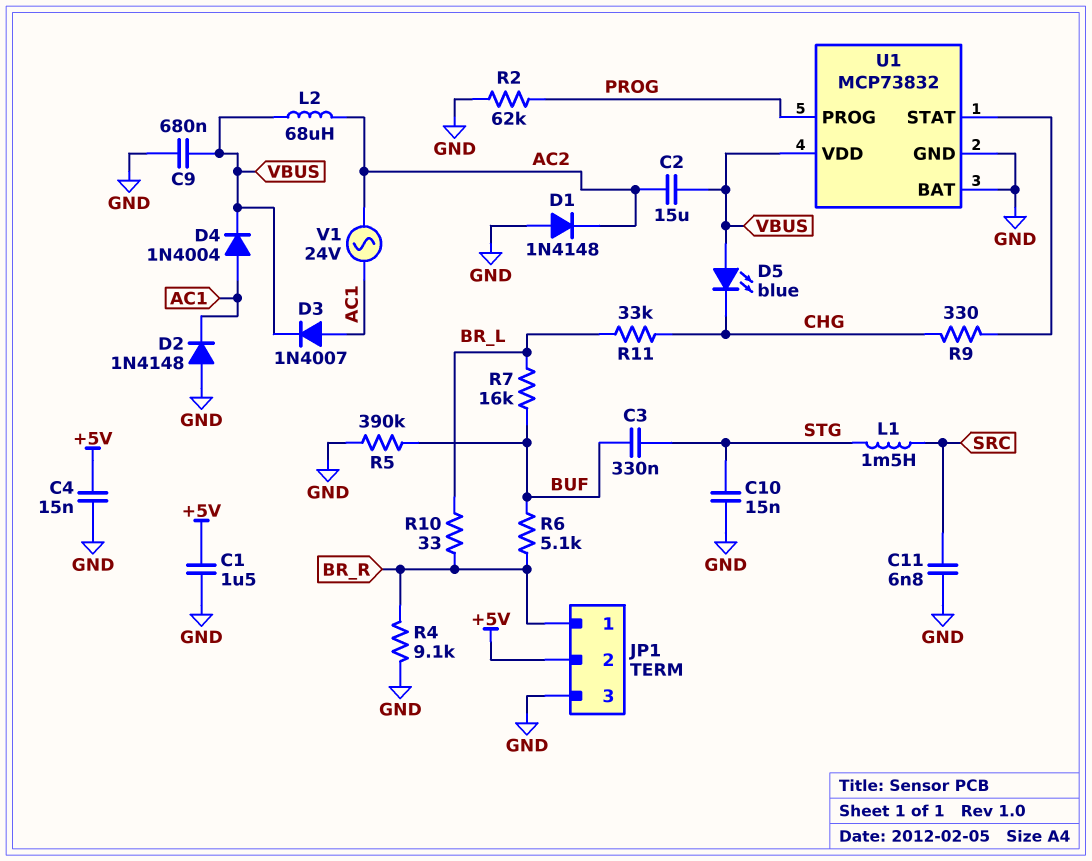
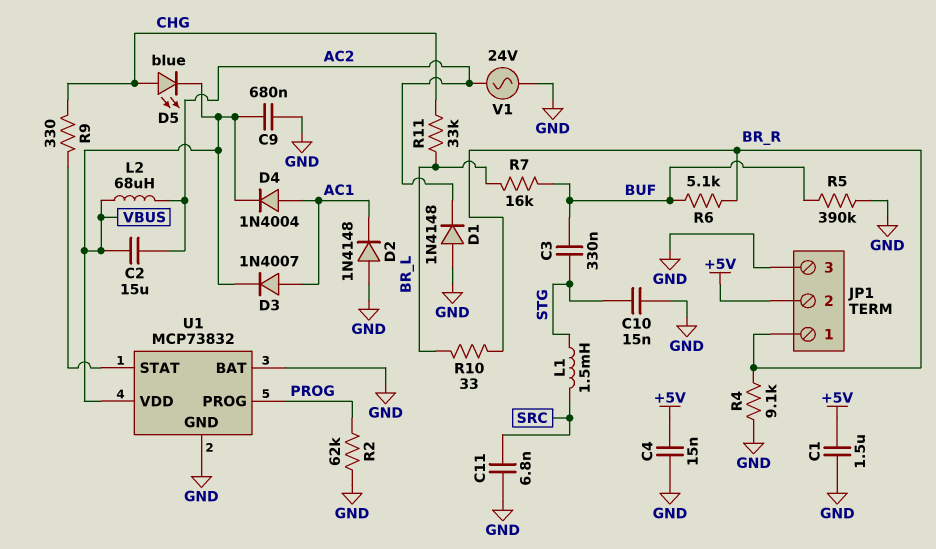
D5: LED blue (A VBUS, K CHG) -> LED blue (A CHG, K VBUS)
V1: AC 24V (AC1, AC2) -> AC 24V (AC2, GND)

